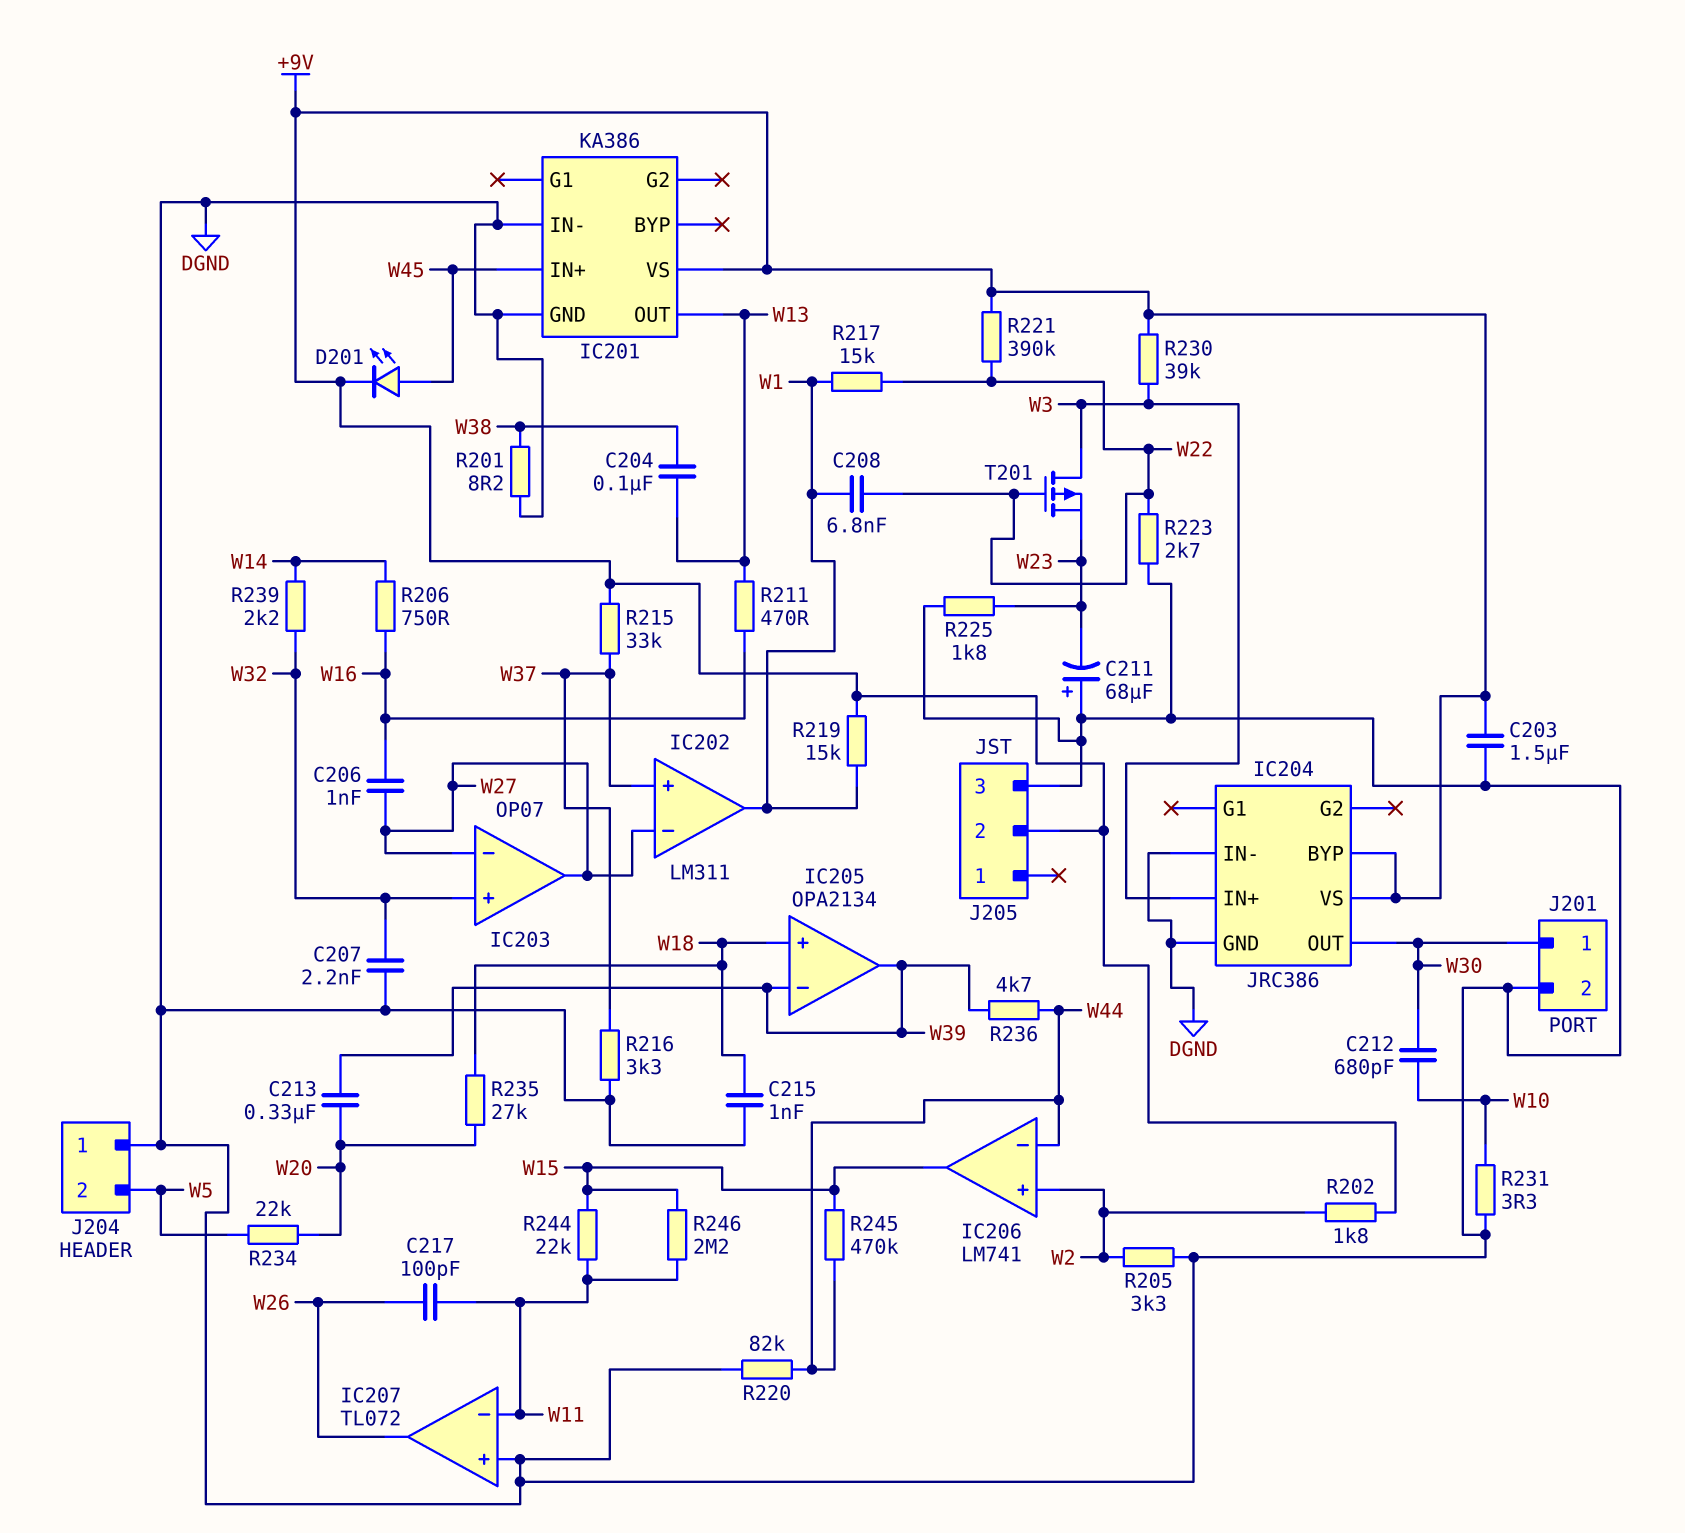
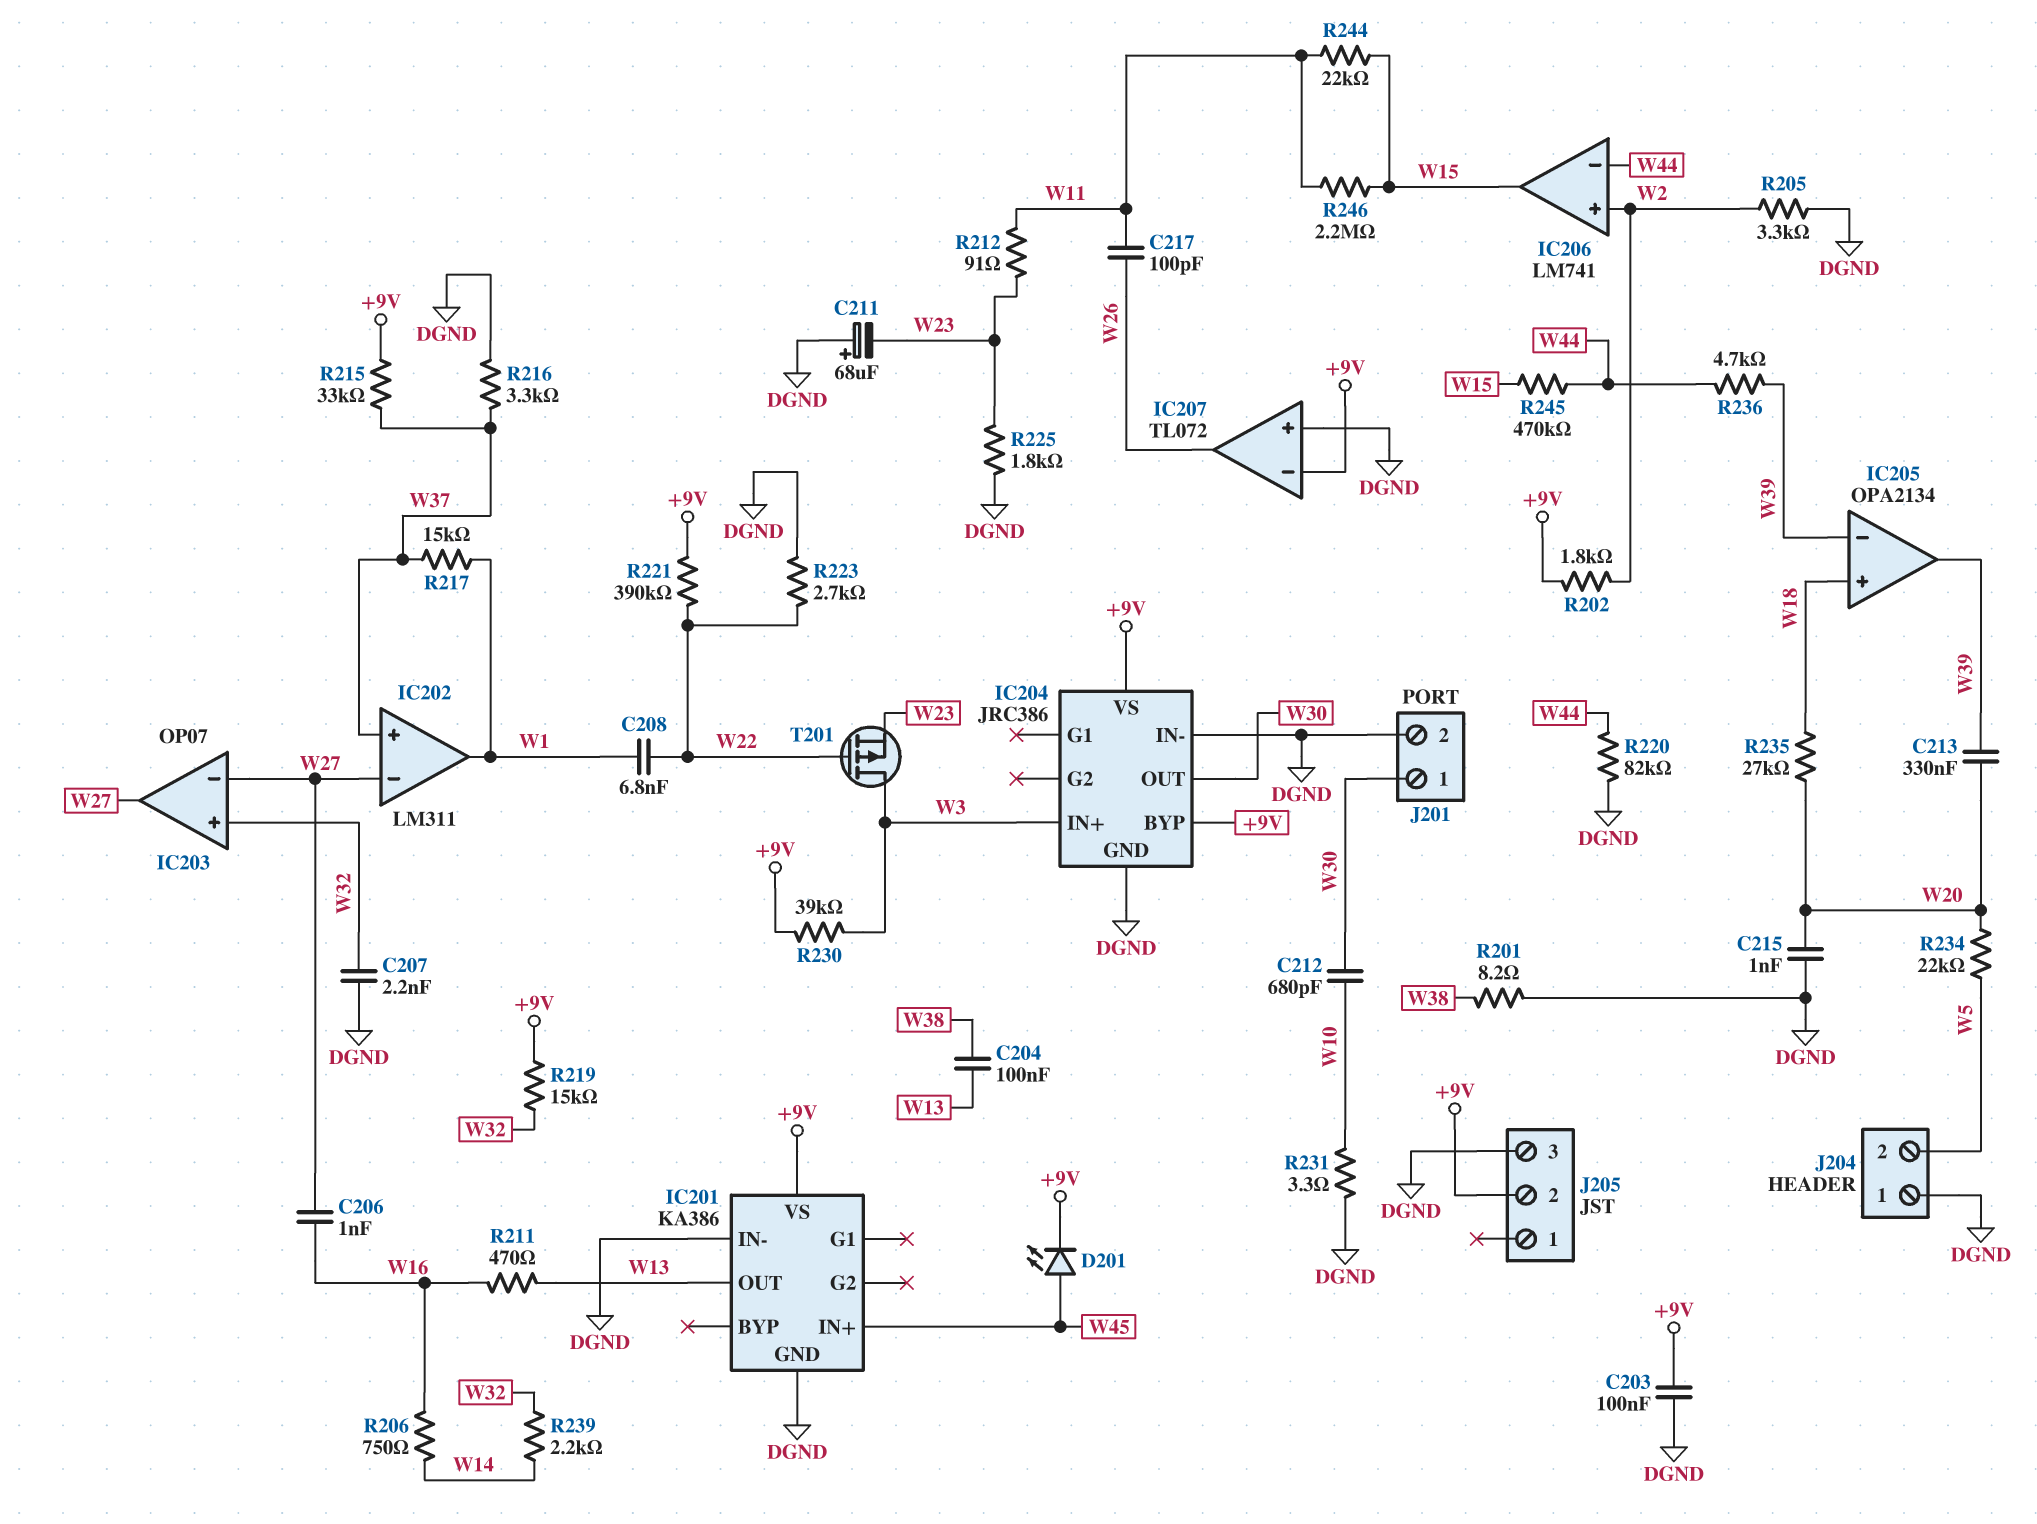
C203: 1.5uF (+9V, DGND) -> 100nF (+9V, DGND)
C215: 1nF (DGND, W18) -> 1nF (DGND, W20)
IC207 pin in-: W11 -> +9V
R212: none -> 91 (W11, W23)
R217: 15k (W1, W22) -> 15k (W1, W37)
R219: 15k (+9V, W1) -> 15k (+9V, W32)

